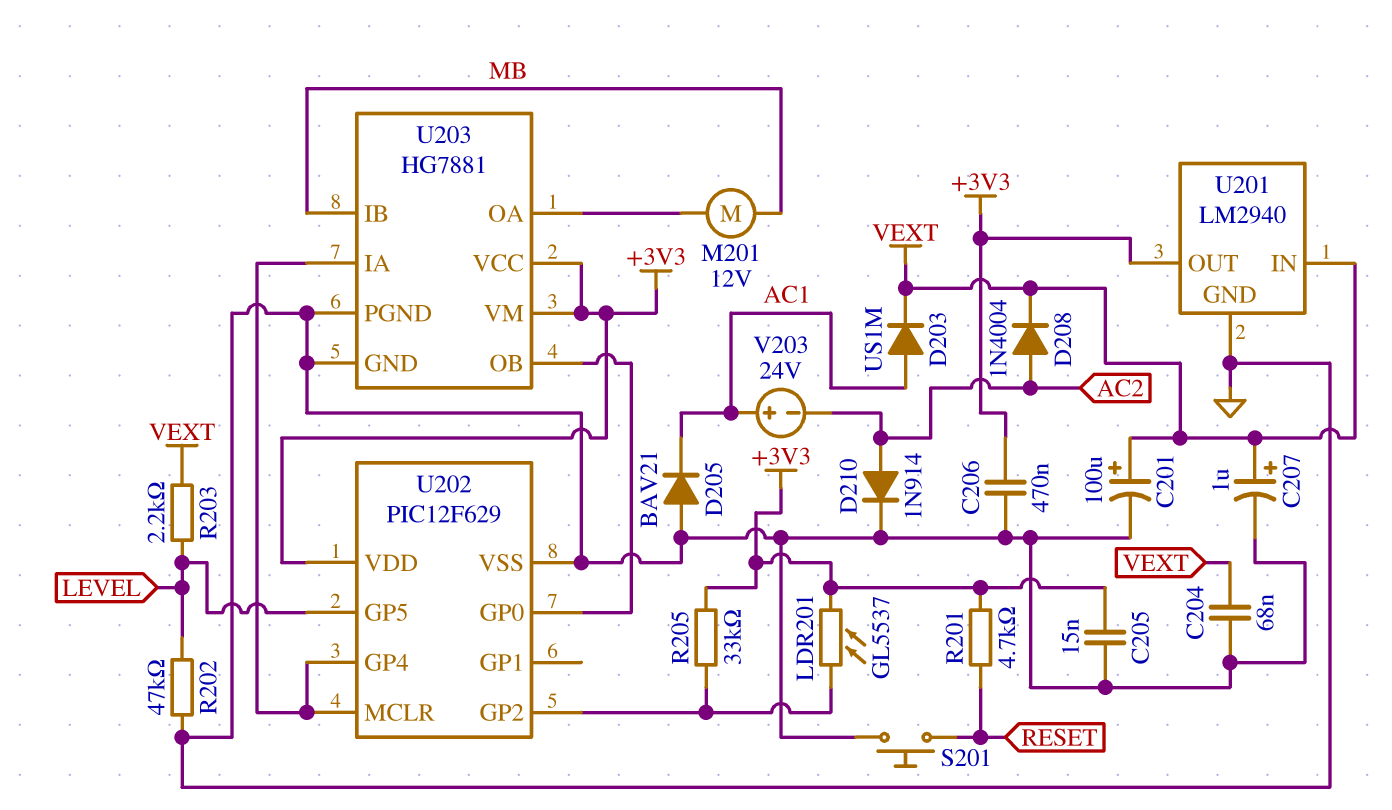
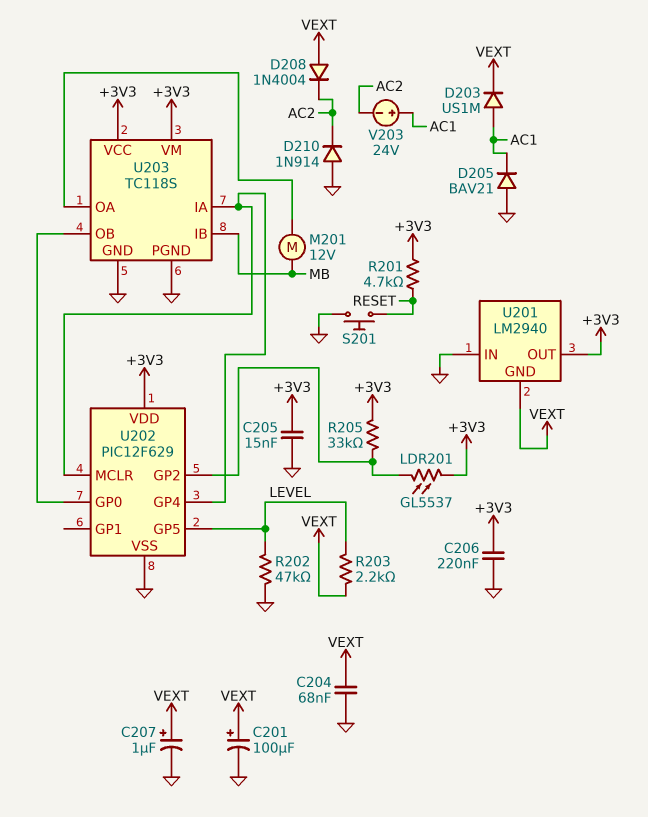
C206: 470nF (+3V3, GND) -> 220nF (+3V3, GND)
D208: diode 1N4004 (A AC2, K VEXT) -> diode 1N4004 (A VEXT, K AC2)
D210: diode 1N914 (A AC2, K GND) -> diode 1N914 (A GND, K AC2)
U201 pin GND: GND -> VEXT
U201 pin IN: VEXT -> GND
U203: HG7881 -> TC118S

